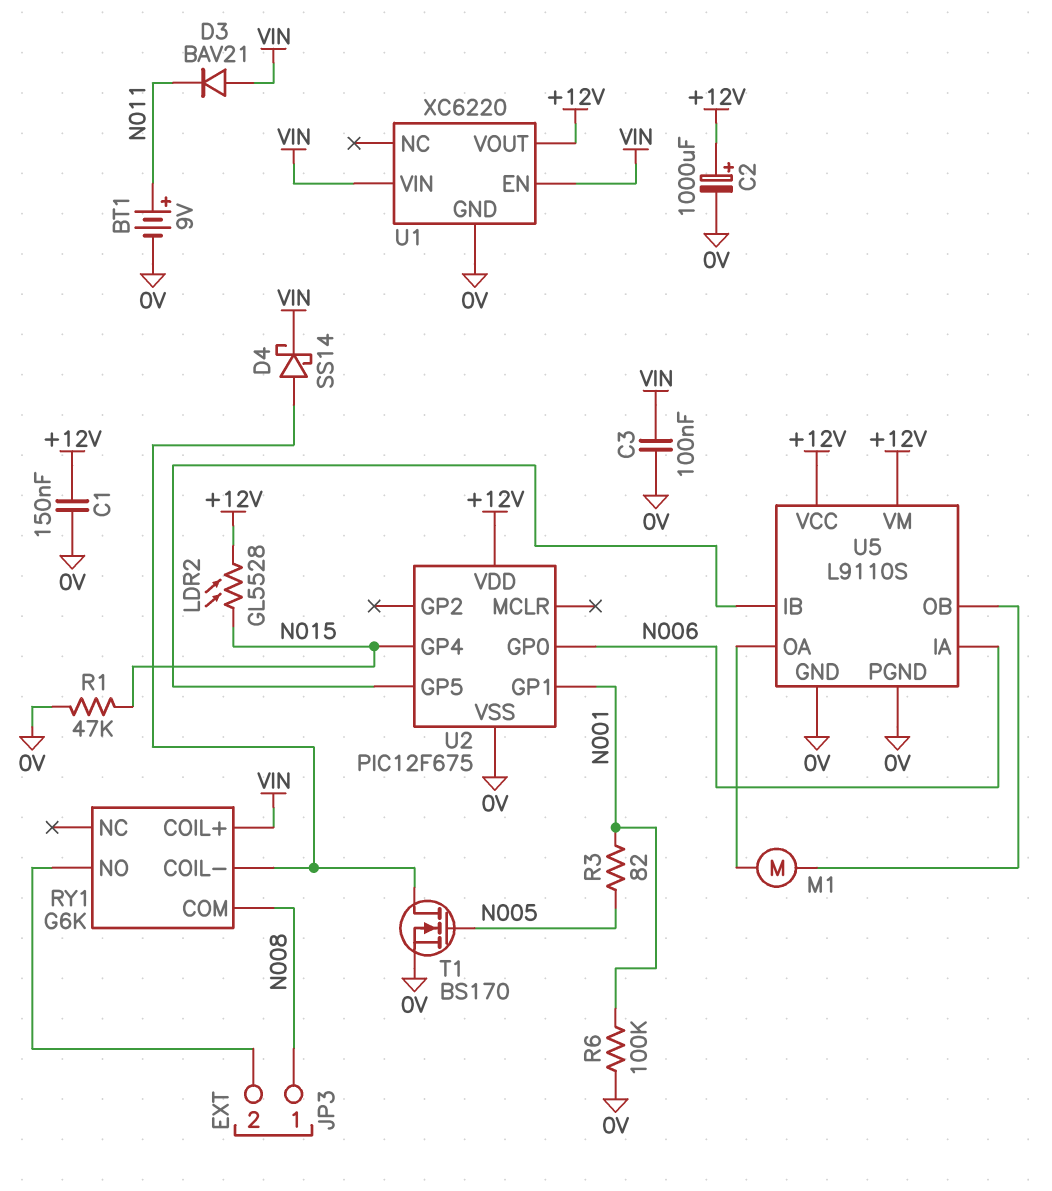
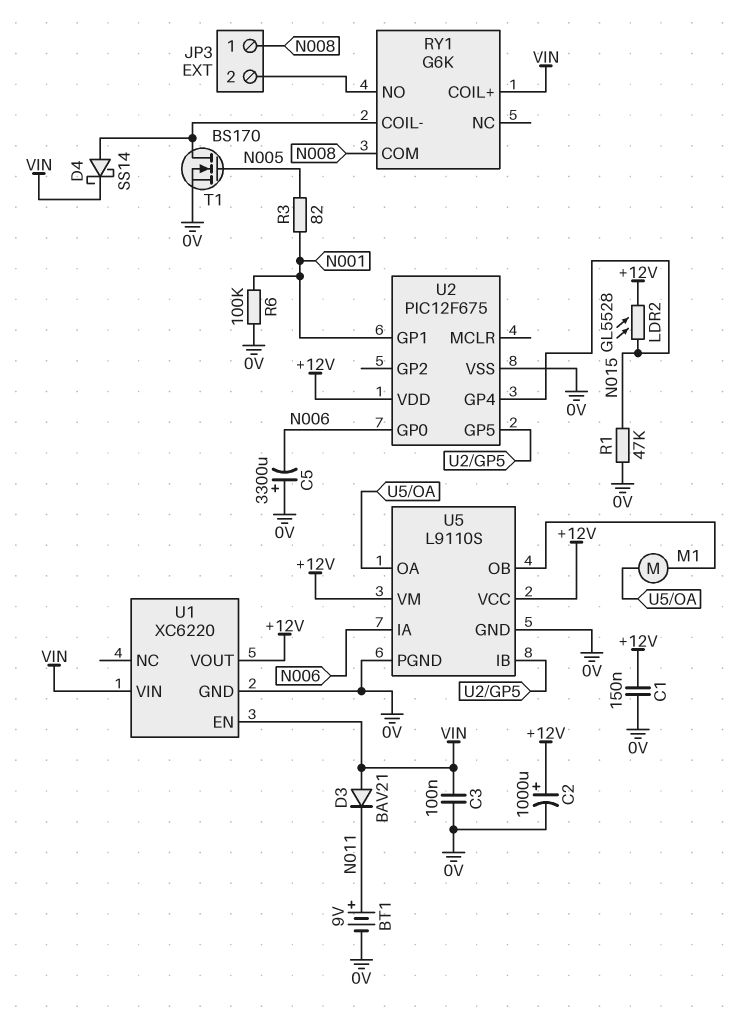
C5: none -> 3300uF (plus 0V, minus N006)

